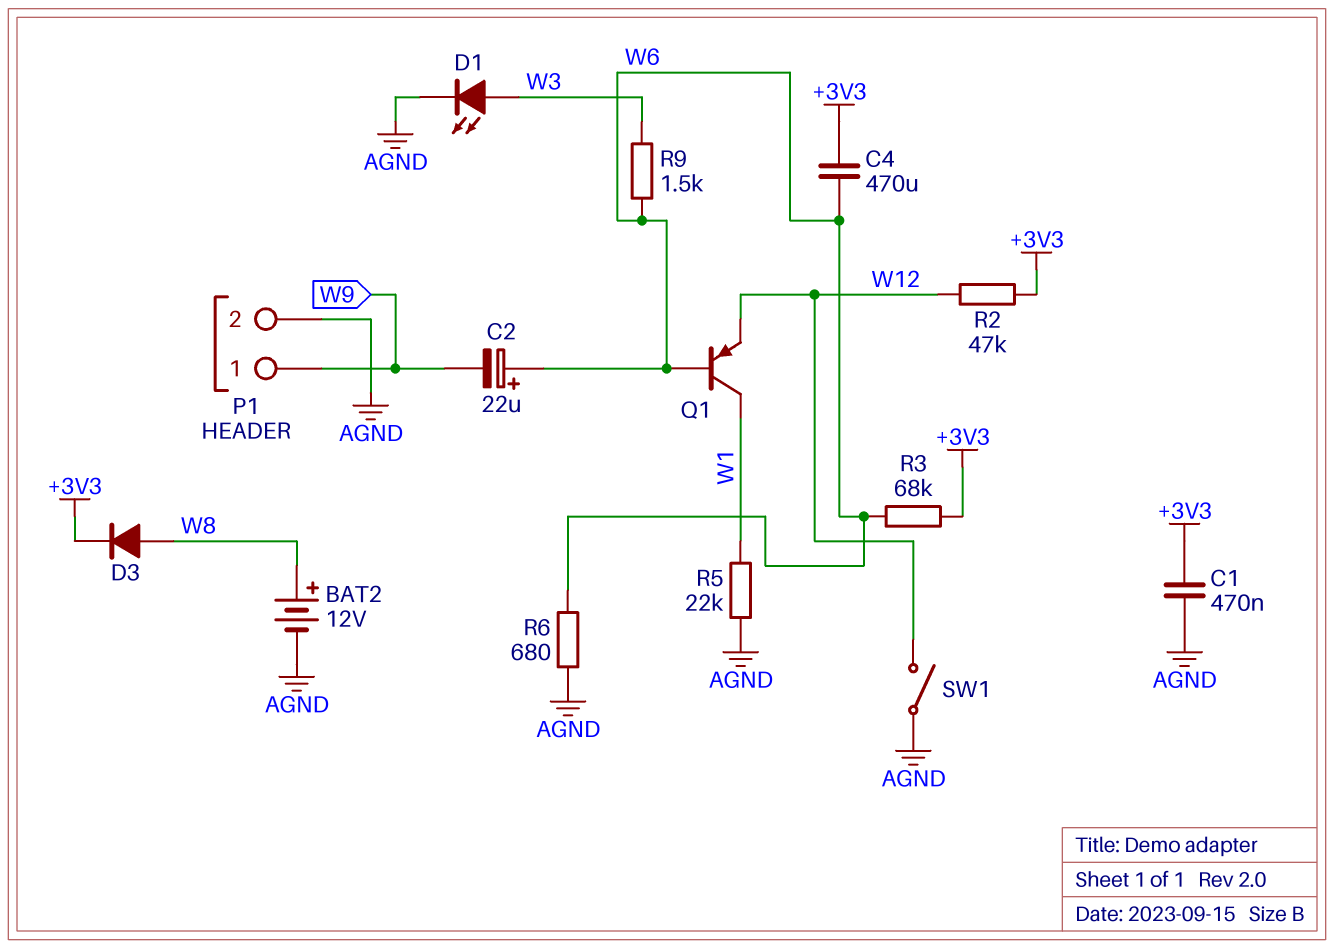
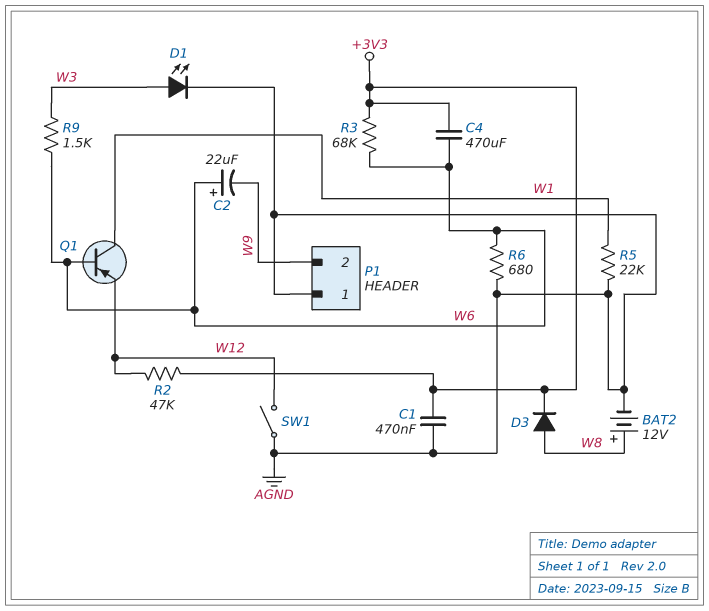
P1 pin 1: W9 -> AGND
P1 pin 2: AGND -> W9

